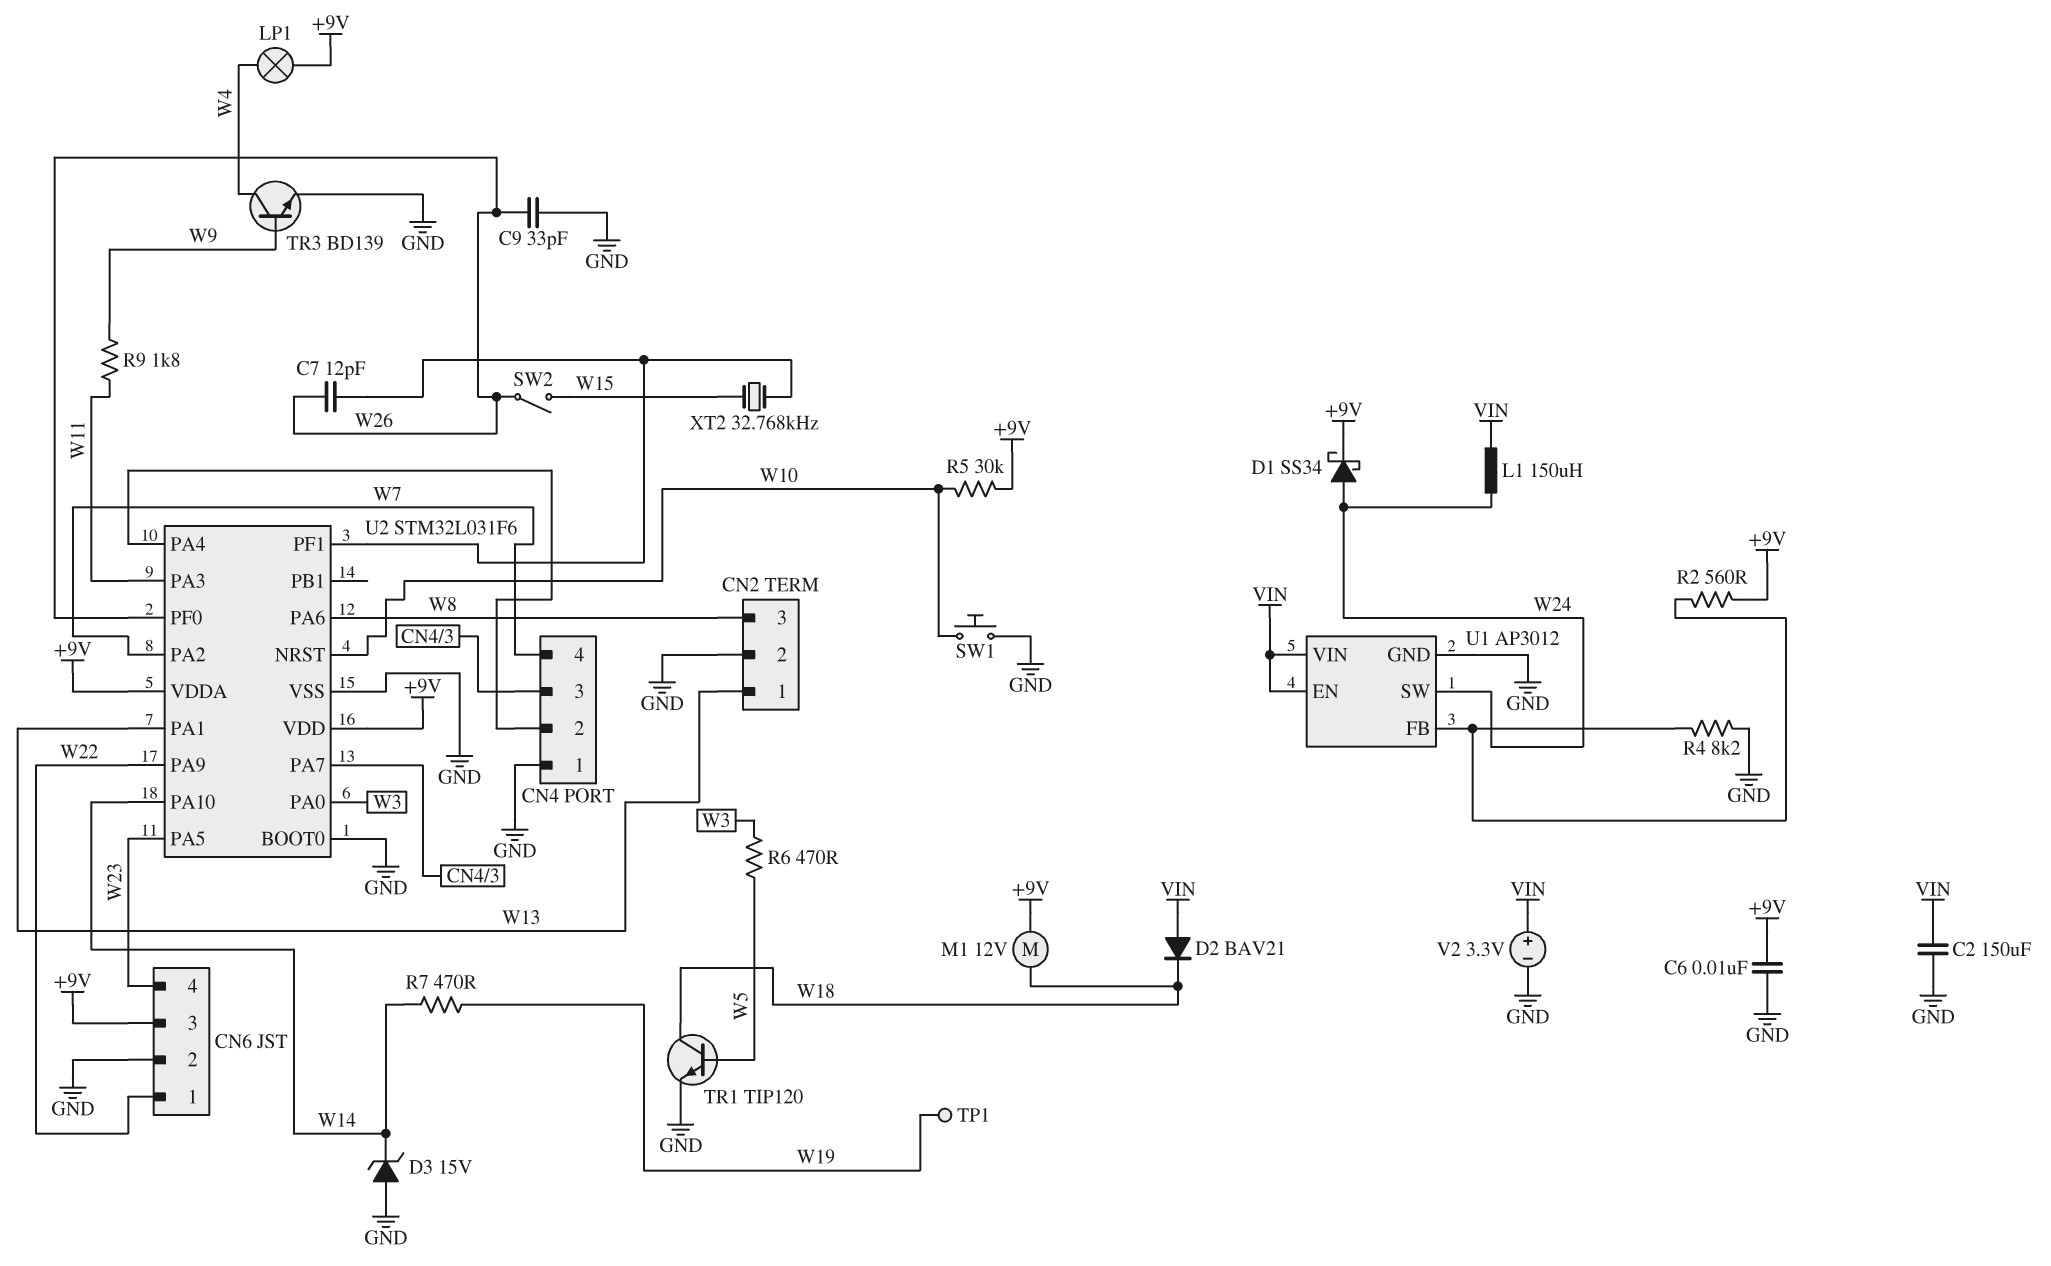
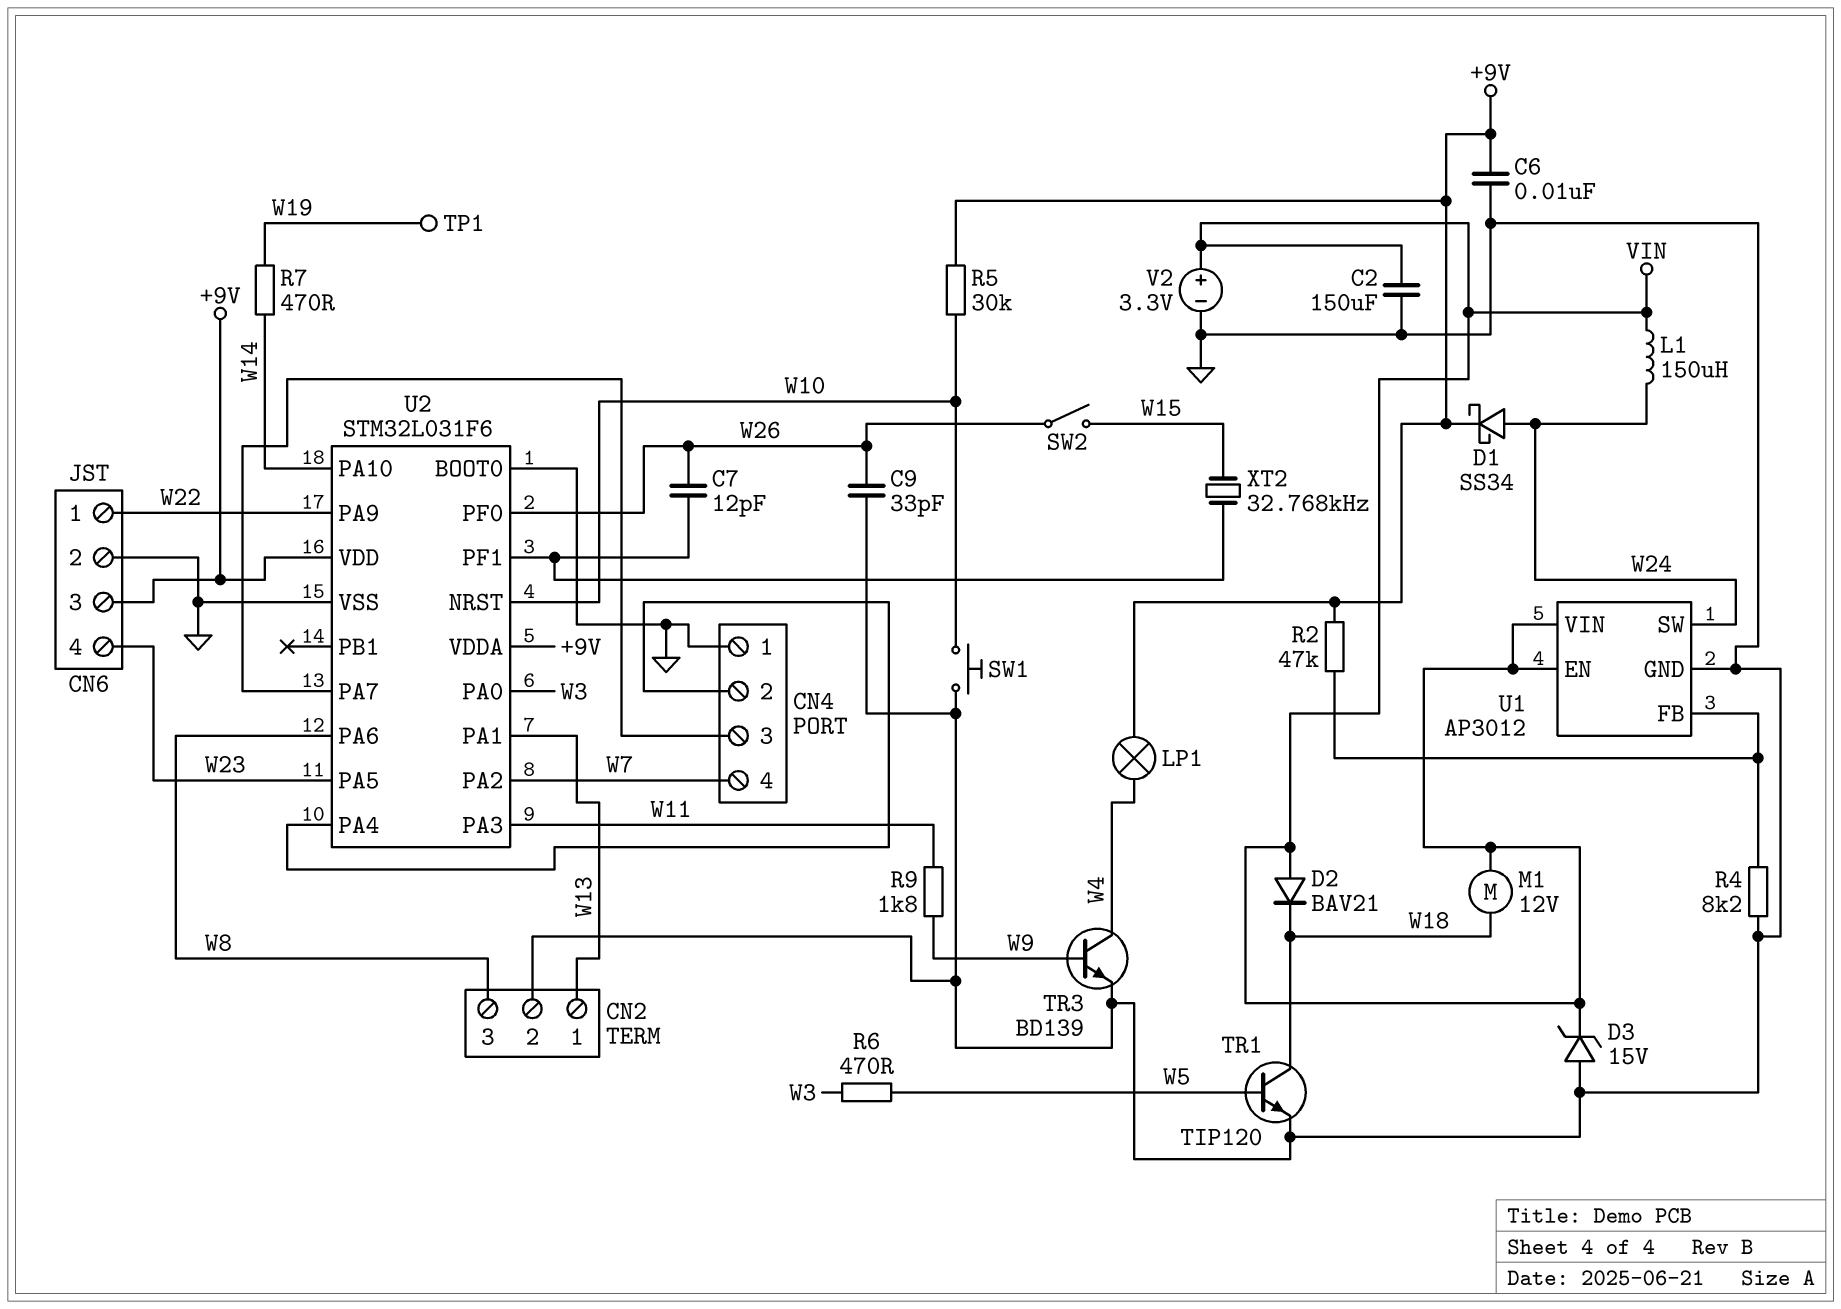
D3: zener 15V (A GND, K W14) -> zener 15V (A GND, K VIN)
M1: motor 12V (+9V, W18) -> motor 12V (VIN, W18)
R2: 560 (+9V, U1/FB) -> 47k (+9V, U1/FB)

